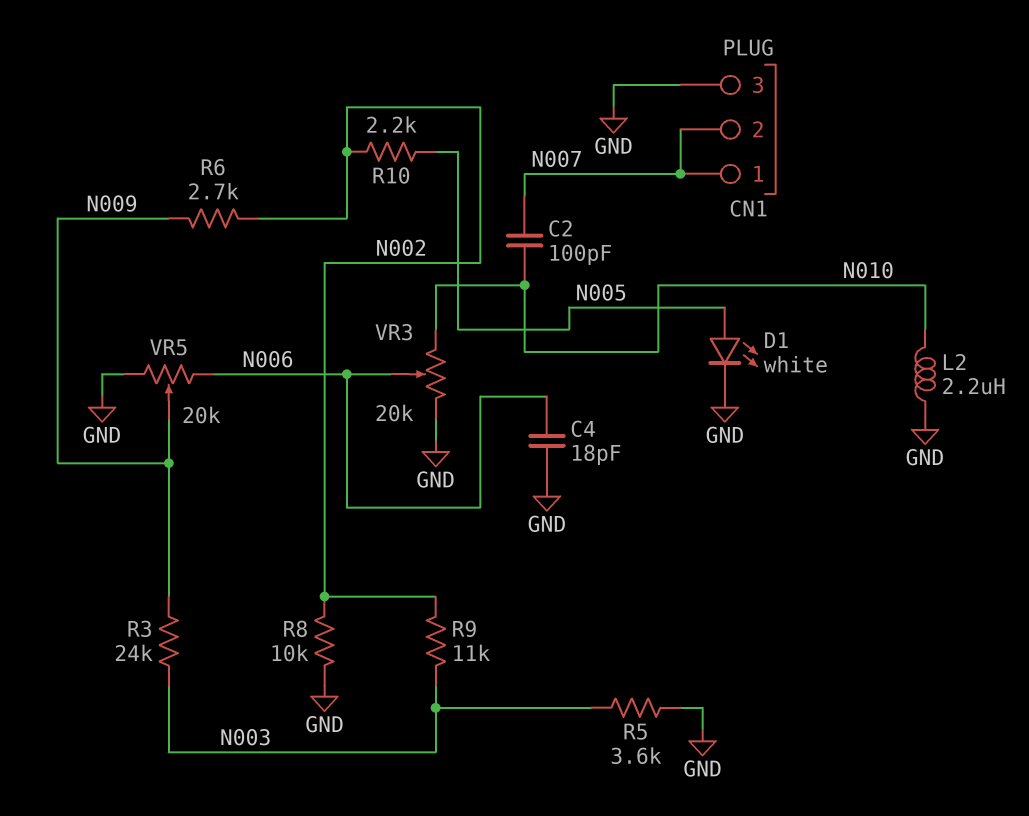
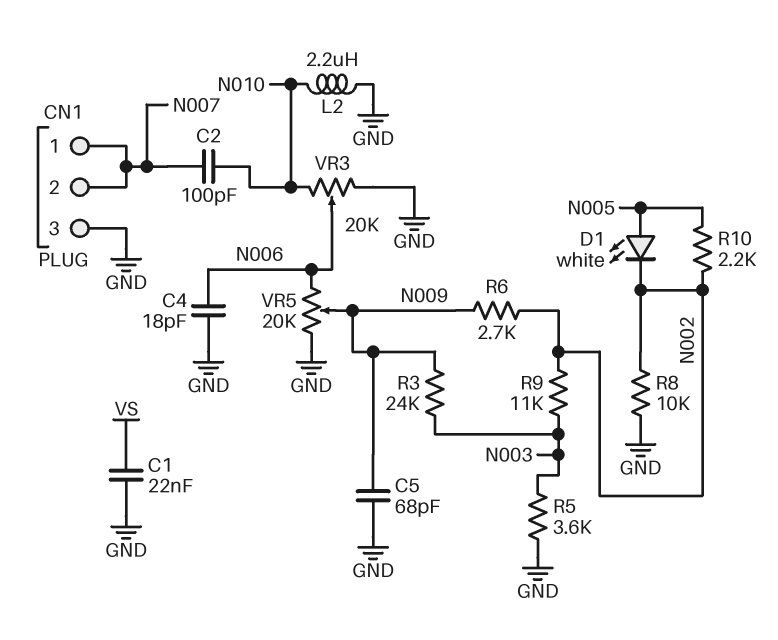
C1: none -> 22nF (GND, VS)
C5: none -> 68pF (GND, N009)
D1: LED white (A N005, K GND) -> LED white (A N005, K N002)

